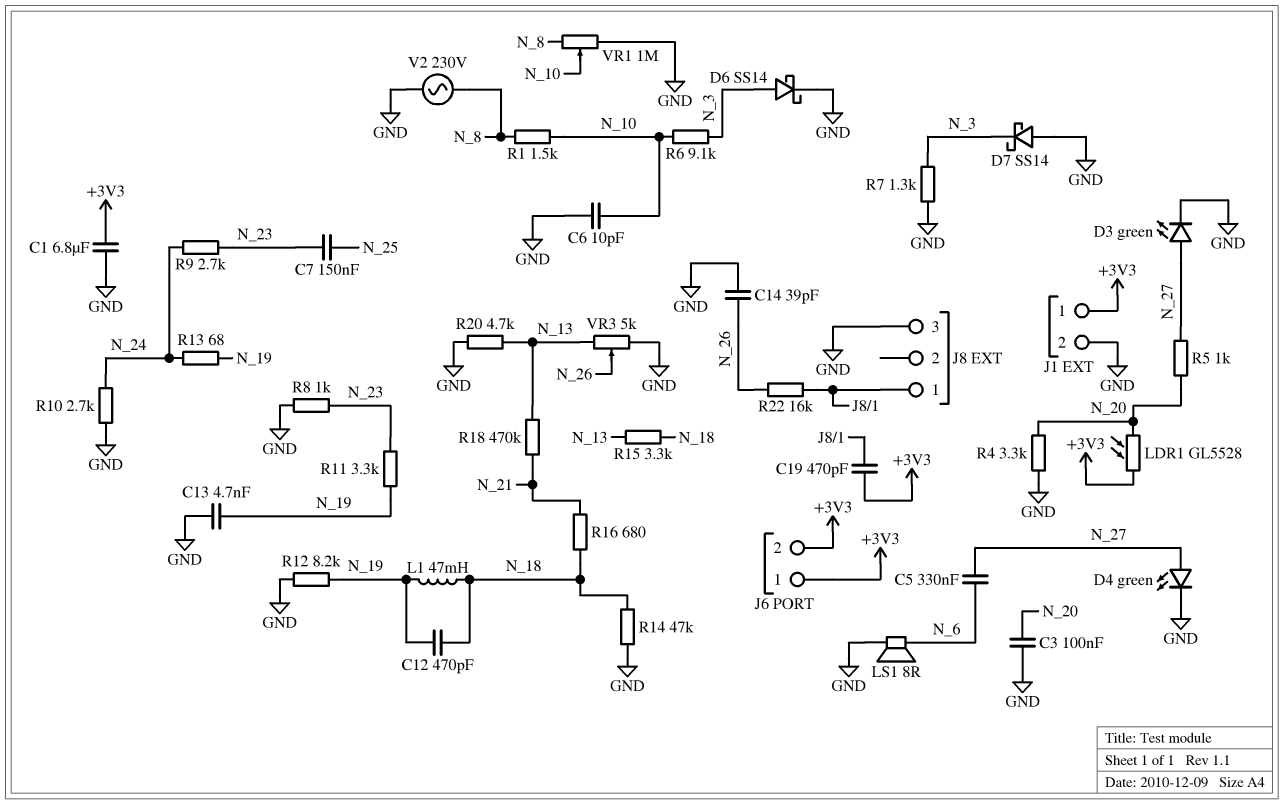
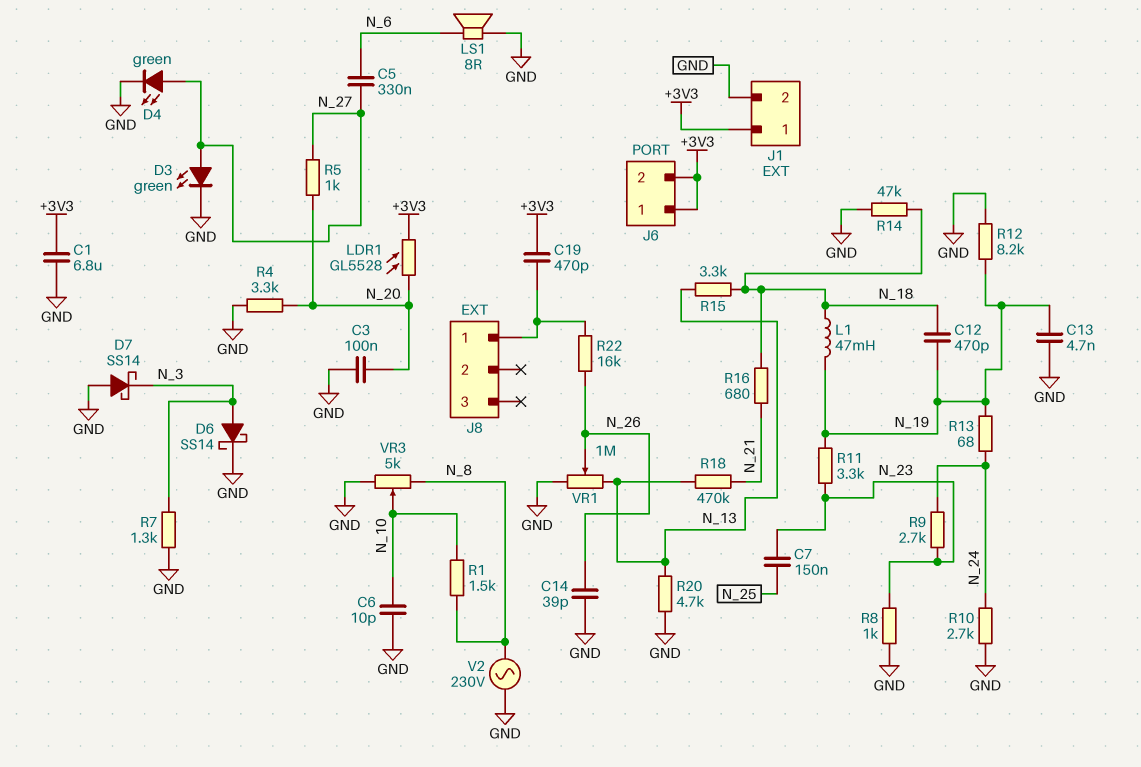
J8 pin 3: GND -> none
R6: 9.1k (N_3, N_10) -> none
VR1: 1M (GND, N_8, wiper N_10) -> 1M (GND, N_13, wiper N_26)
VR3: 5k (GND, N_13, wiper N_26) -> 5k (GND, N_8, wiper N_10)

